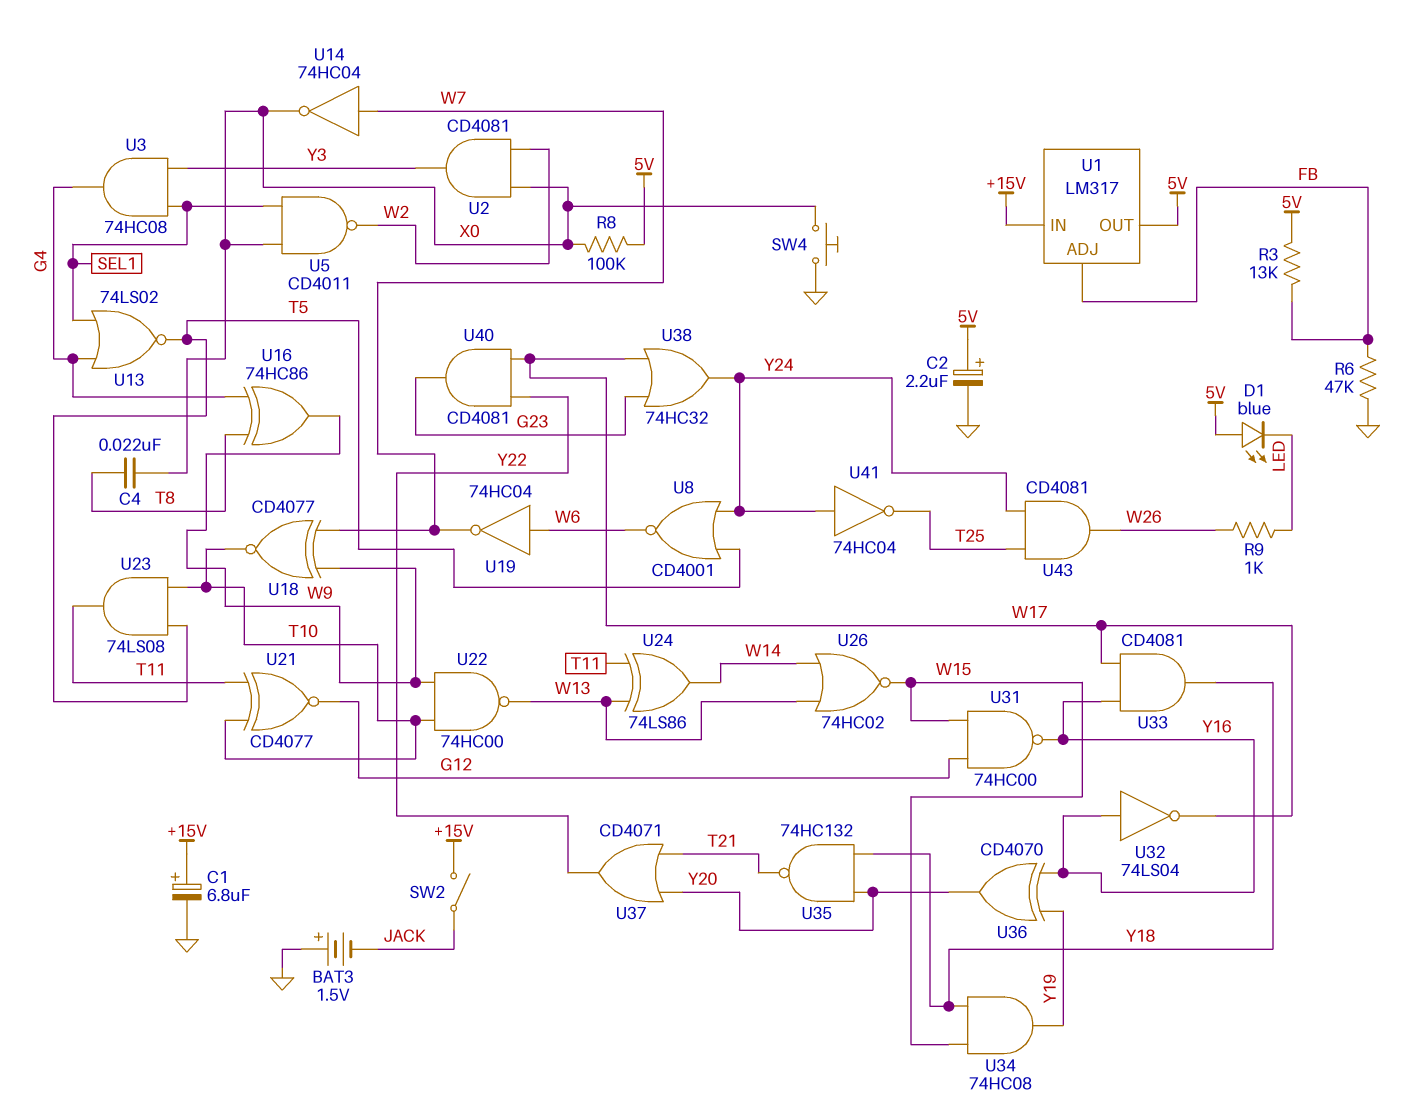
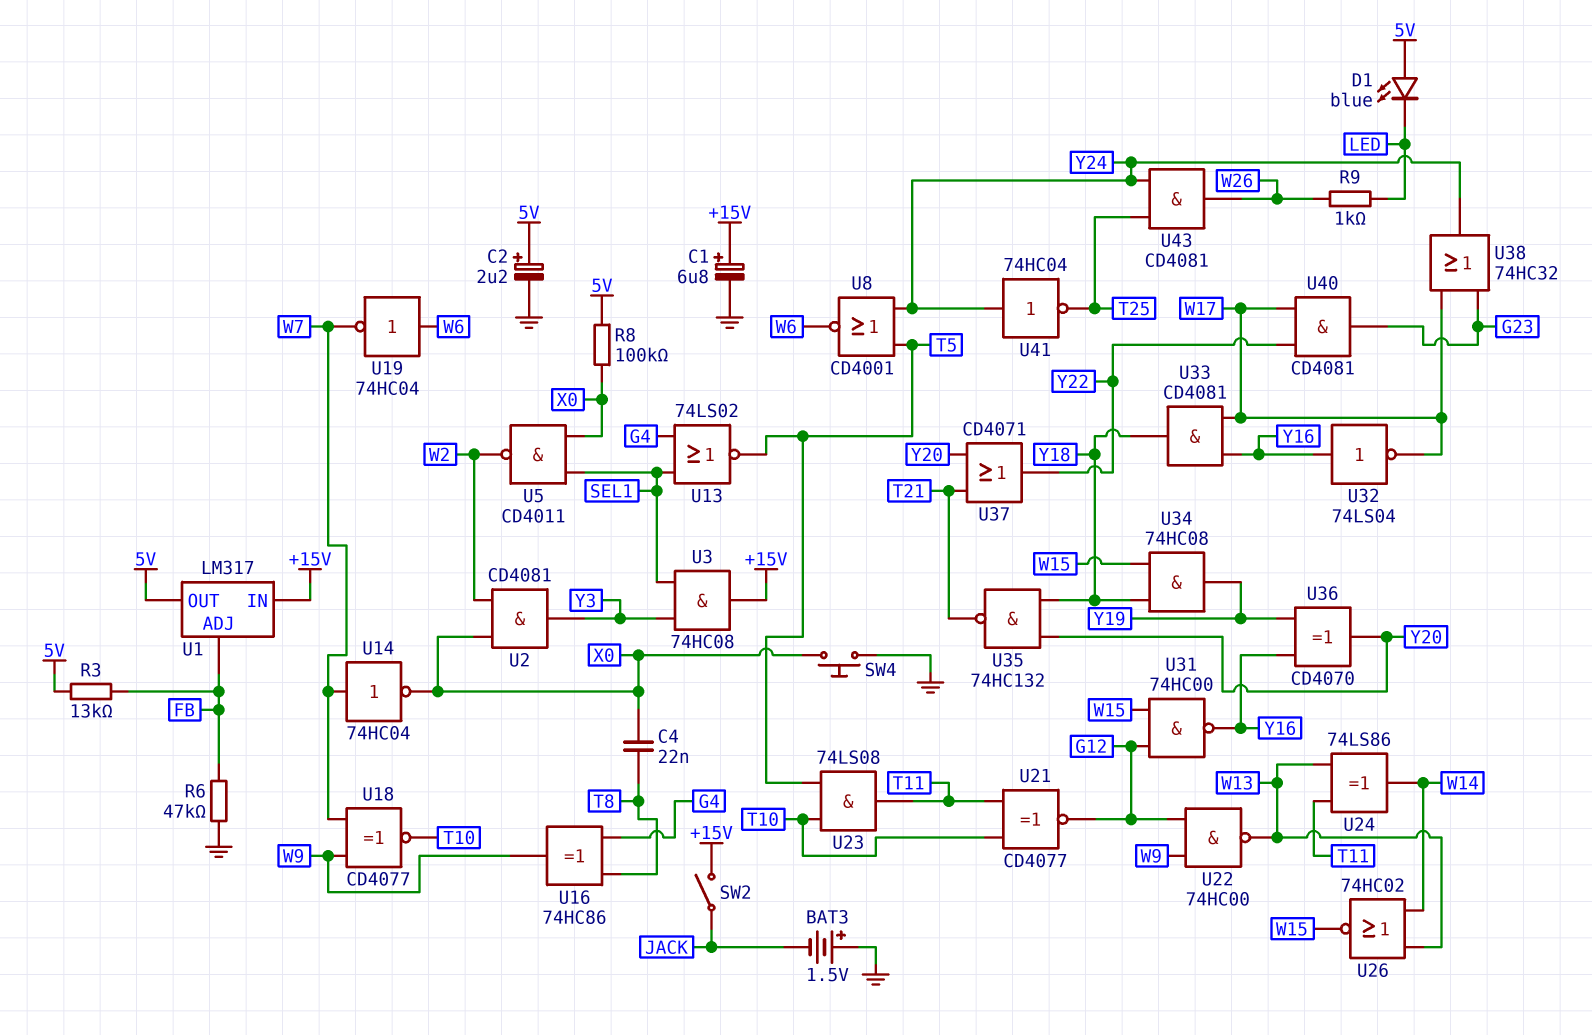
U3: AND 74HC08 (in SEL1, in Y3, out G4) -> AND 74HC08 (in SEL1, in Y3, out +15V)
U22: NAND 74HC00 (in T10, in W9, out W13) -> NAND 74HC00 (in G12, in W9, out W13)

